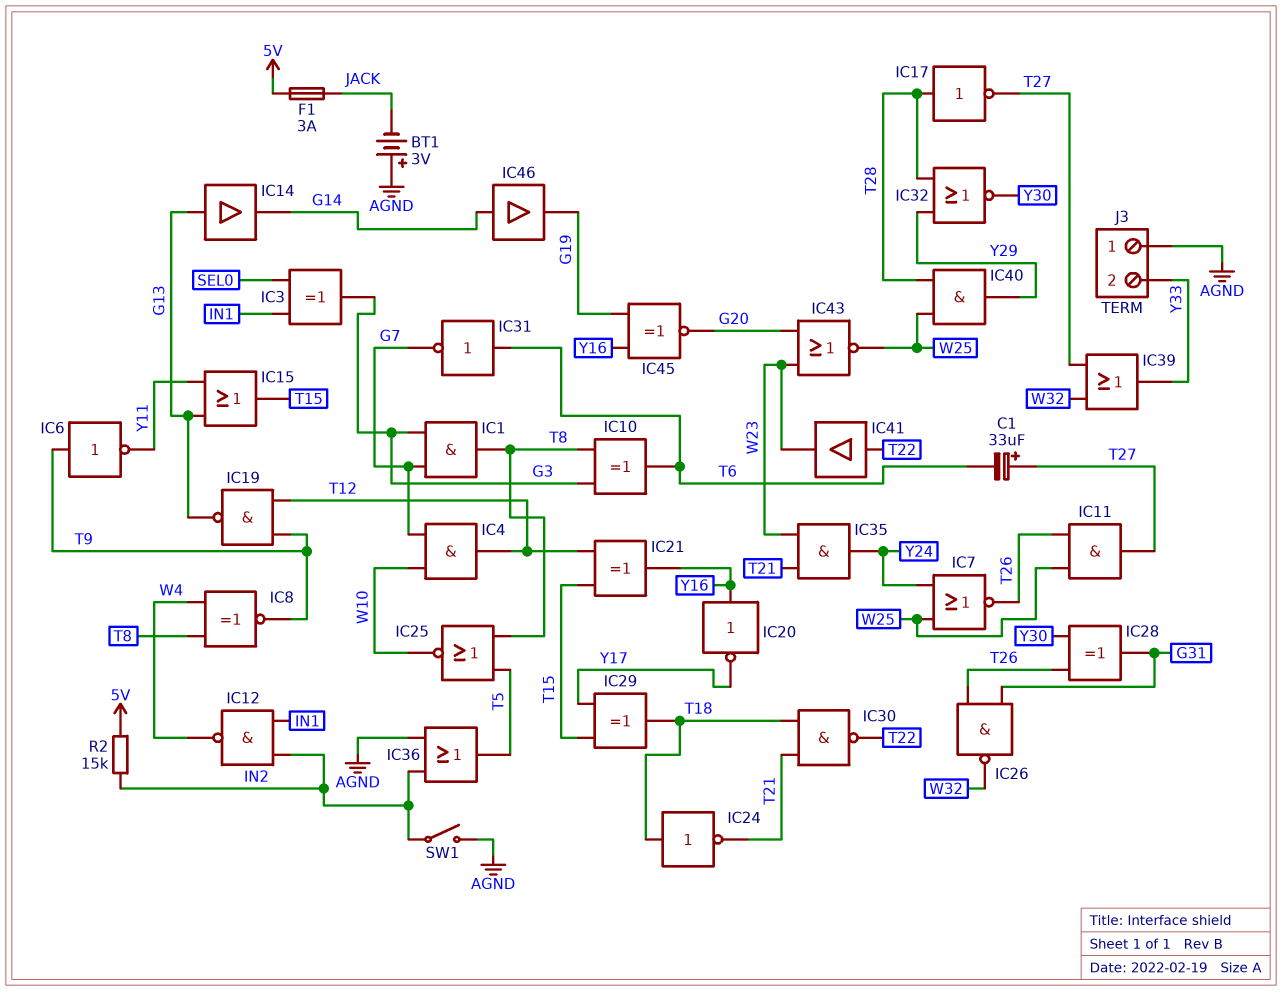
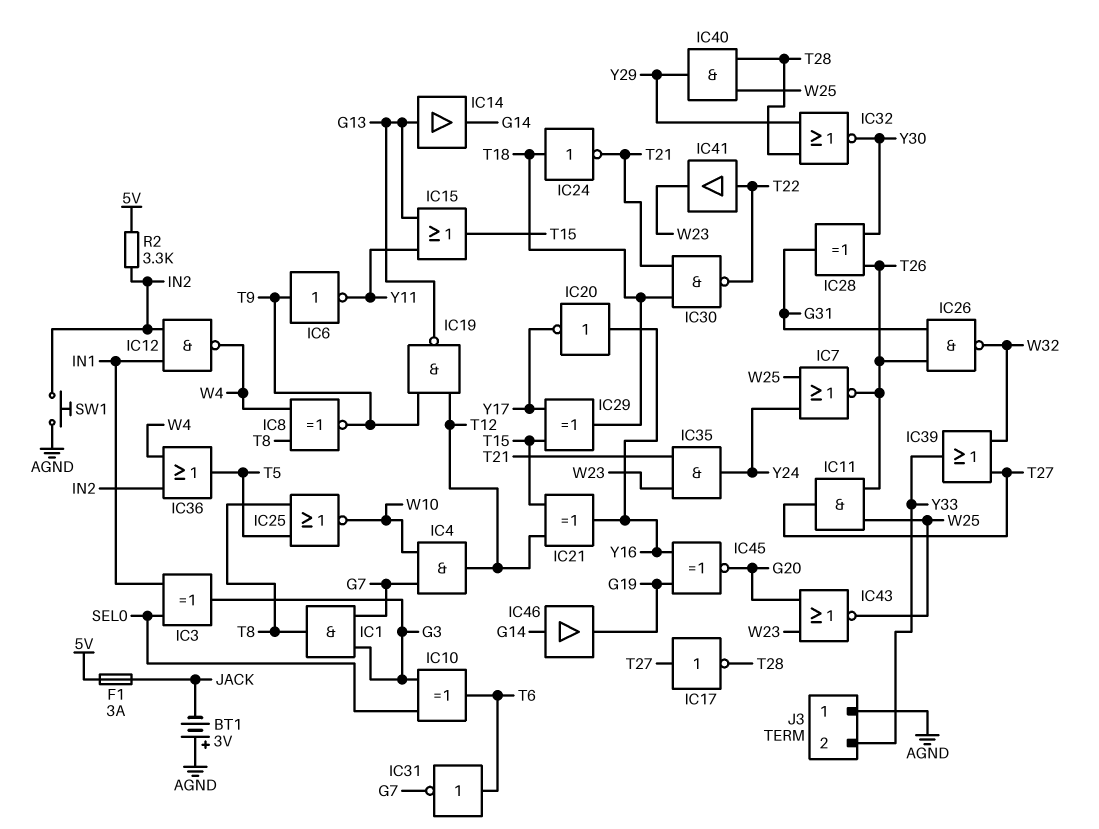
C1: 33uF (plus T27, minus T6) -> none
IC10: XOR (in G3, in T8, out T6) -> XOR (in G3, in SEL0, out T6)
IC17: NOT (in T28, out T27) -> NOT (in T27, out T28)
IC36: OR (in AGND, in IN2, out T5) -> OR (in IN2, in W4, out T5)
R2: 15k (5V, IN2) -> 3.3k (5V, IN2)
SW1: switch (AGND, IN2) -> button (AGND, IN2)

